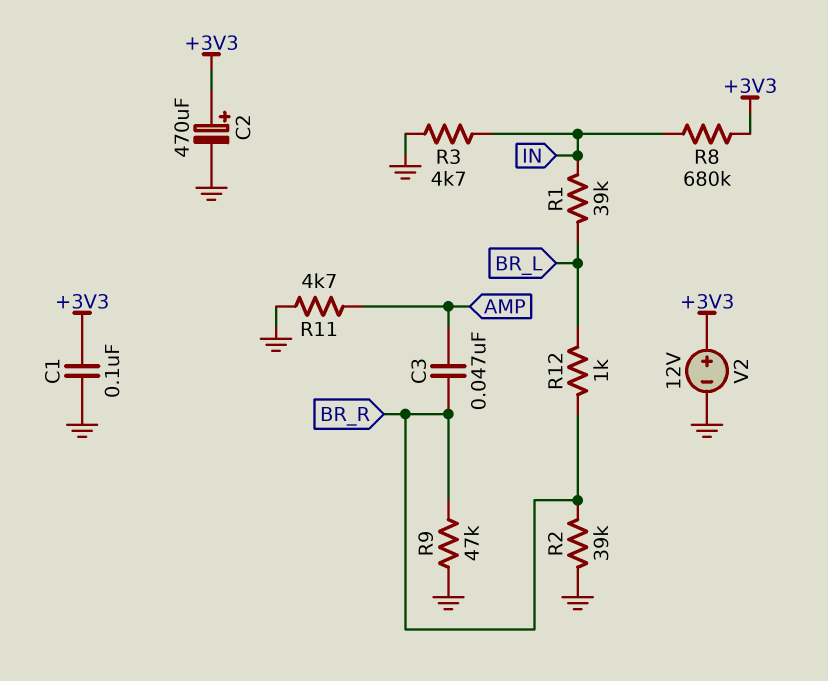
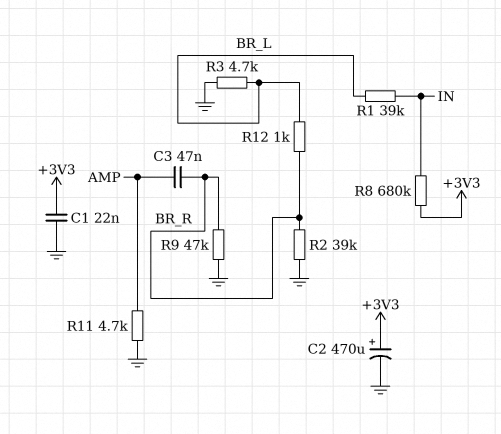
C1: 100nF (+3V3, GND) -> 22nF (+3V3, GND)
R3: 4.7k (GND, IN) -> 4.7k (BR_L, GND)
V2: 12V (plus +3V3, minus GND) -> none

